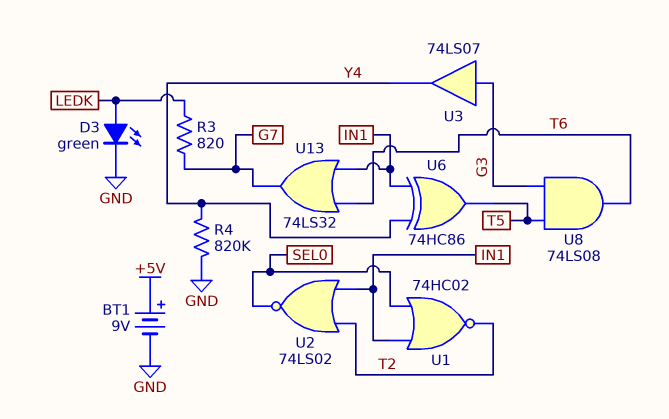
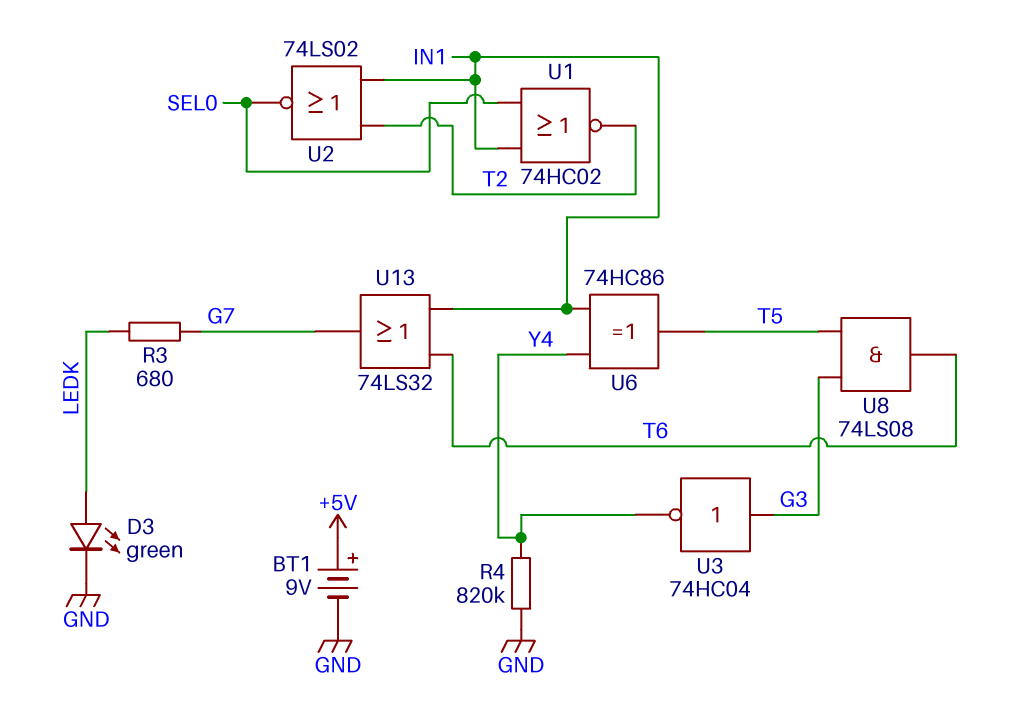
R3: 820 (G7, LEDK) -> 680 (G7, LEDK)
U3: buffer 74LS07 (in G3, out Y4) -> NOT 74HC04 (in G3, out Y4)

